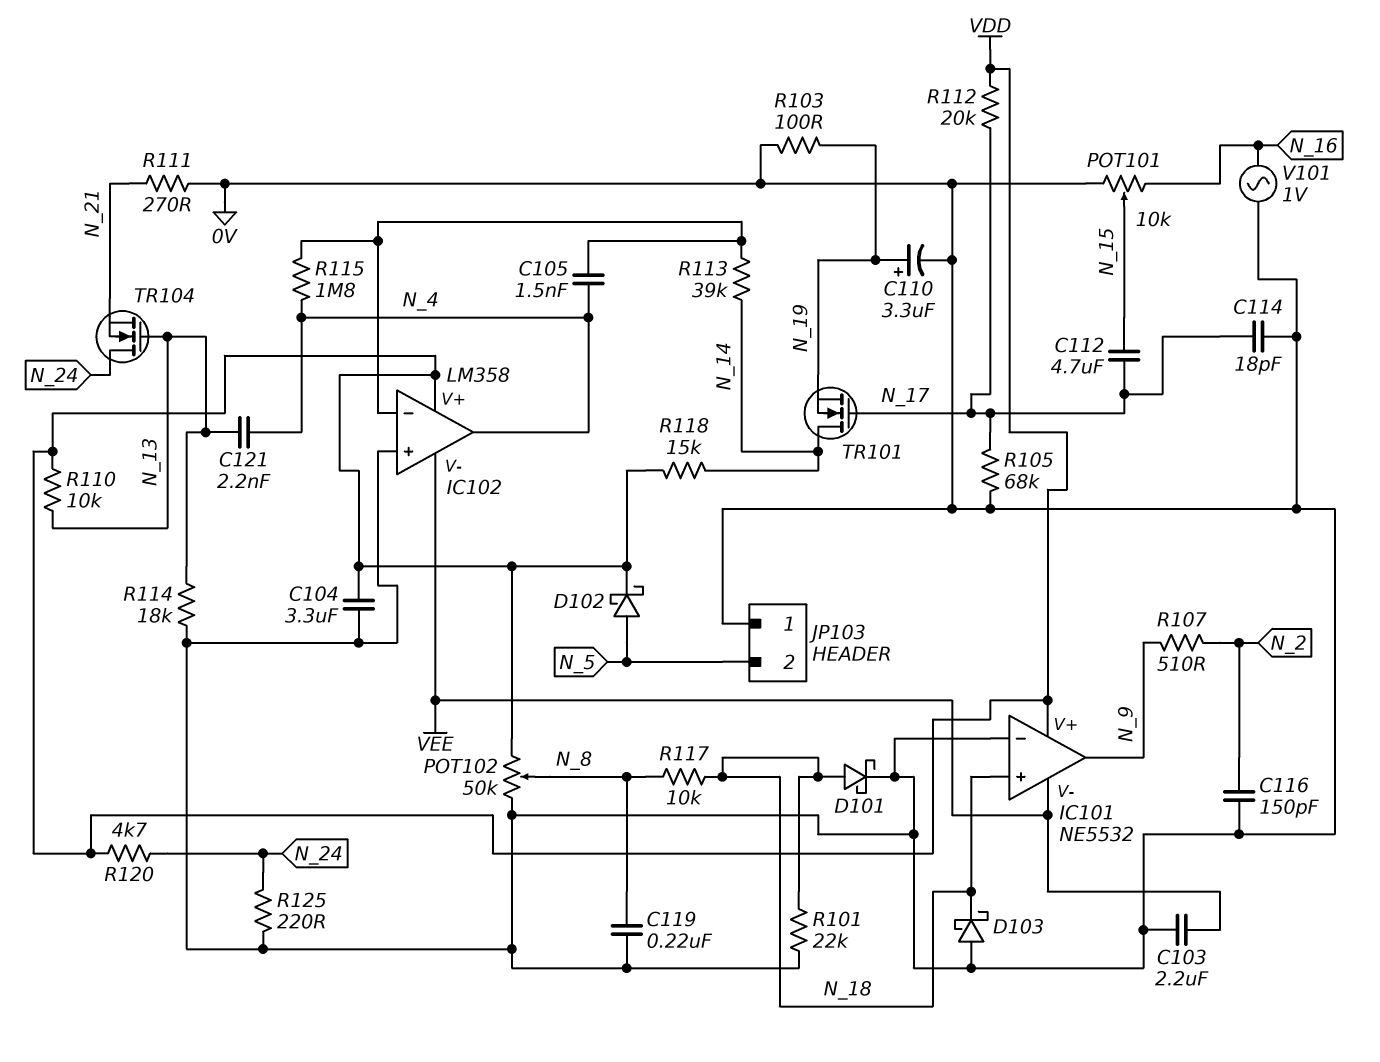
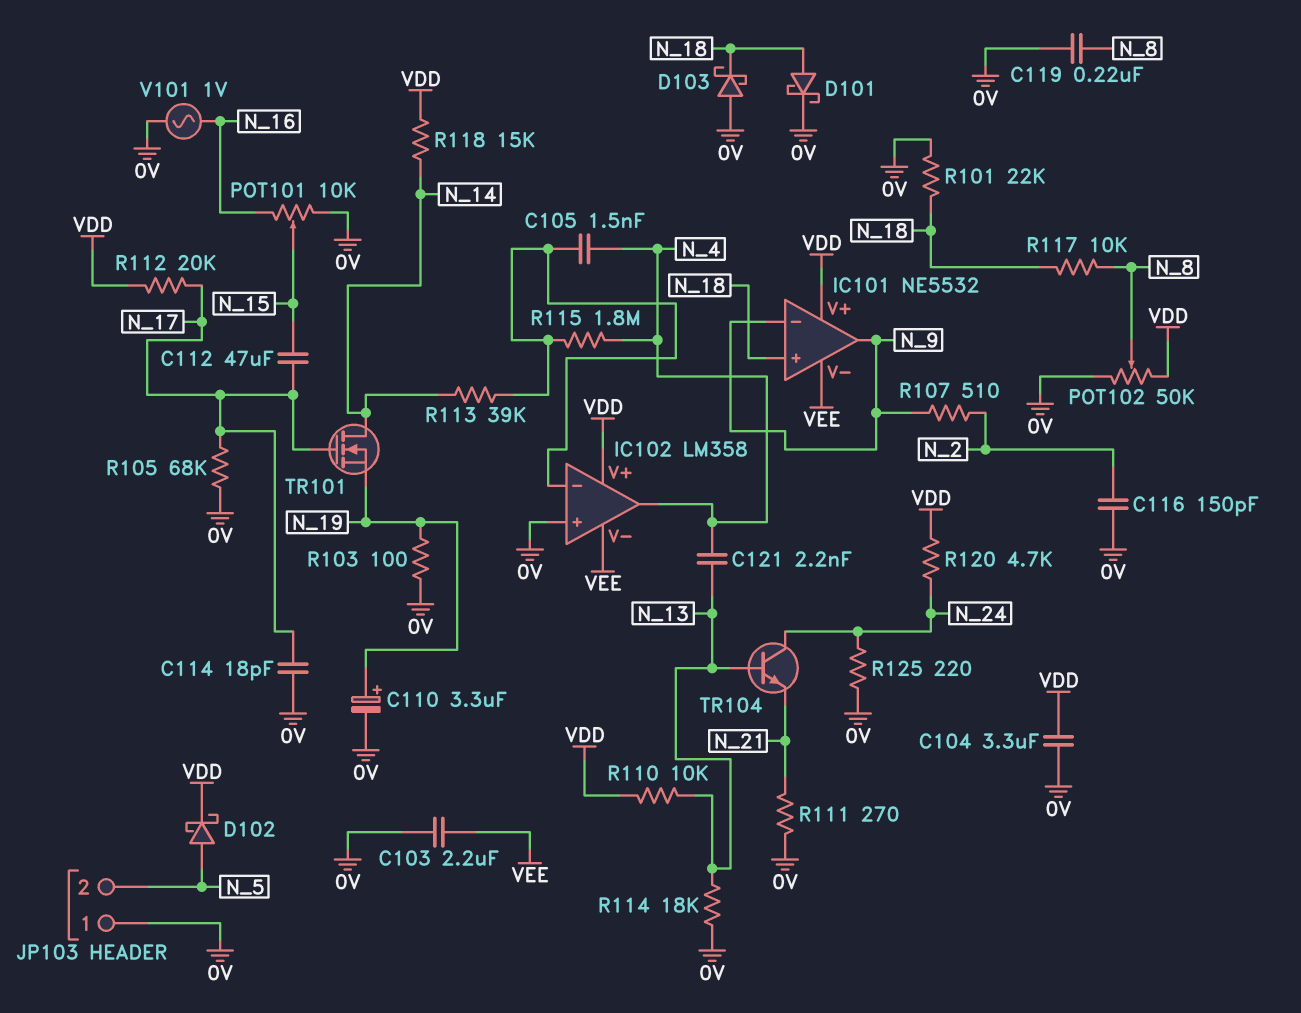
C112: 4.7uF (N_15, N_17) -> 47uF (N_15, N_17)
IC101 pin in-: 0V -> N_9
TR104: NMOS (G N_13, D N_24, S N_21) -> NPN (B N_13, C N_24, E N_21)

